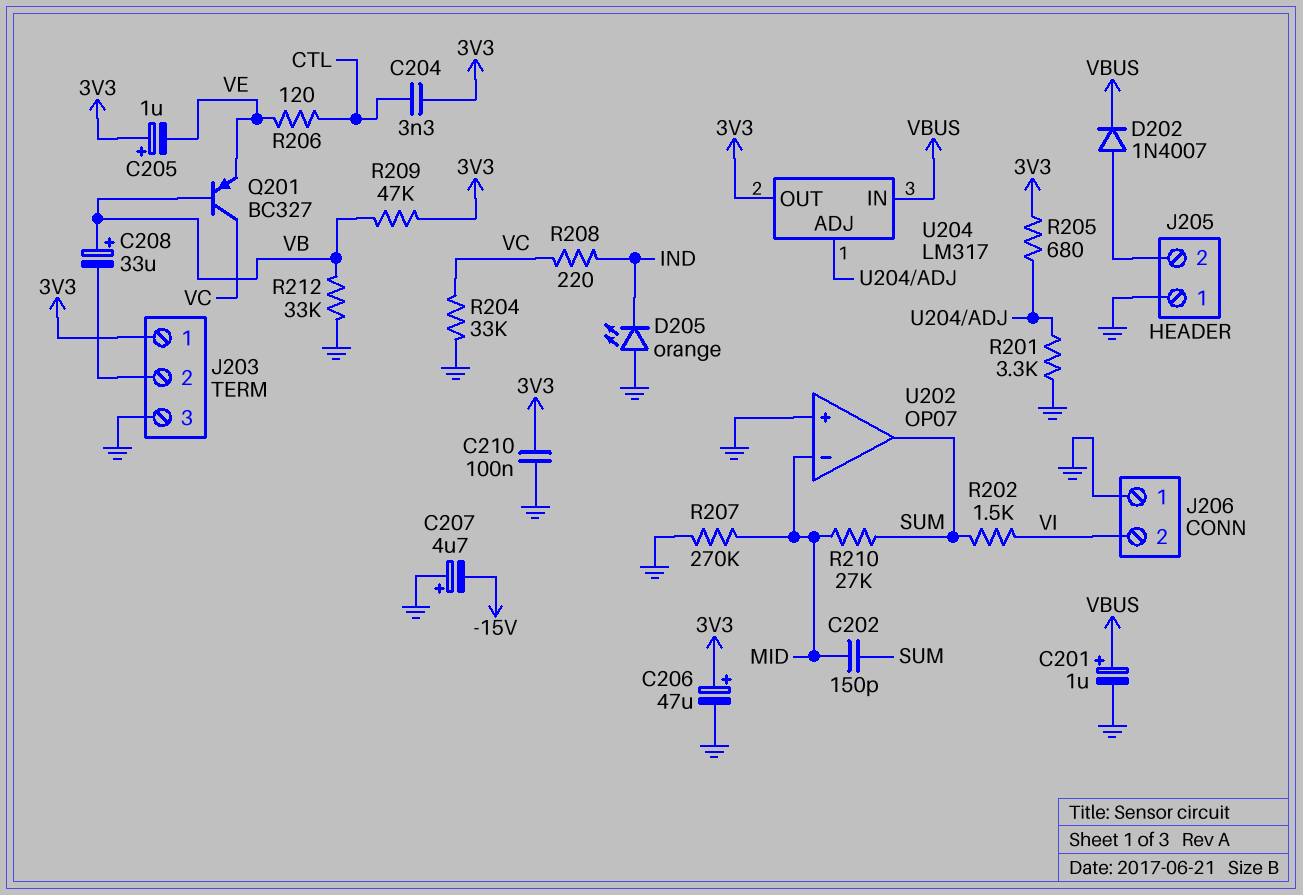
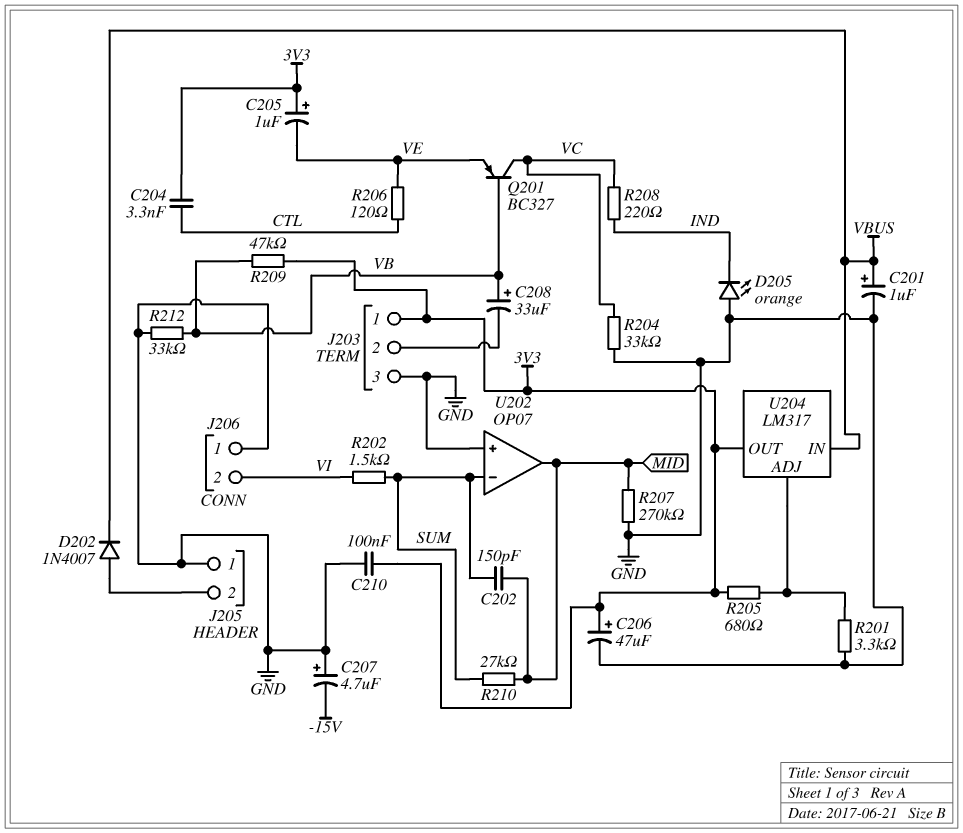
U202 pin in-: MID -> SUM
U202 pin out: SUM -> MID

